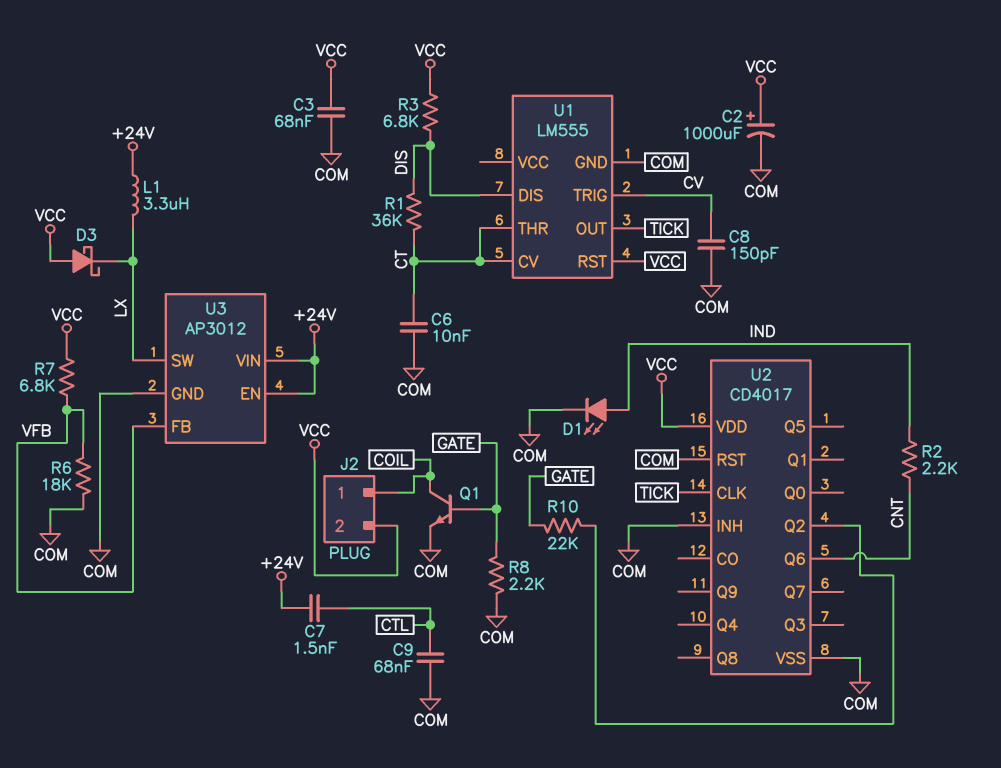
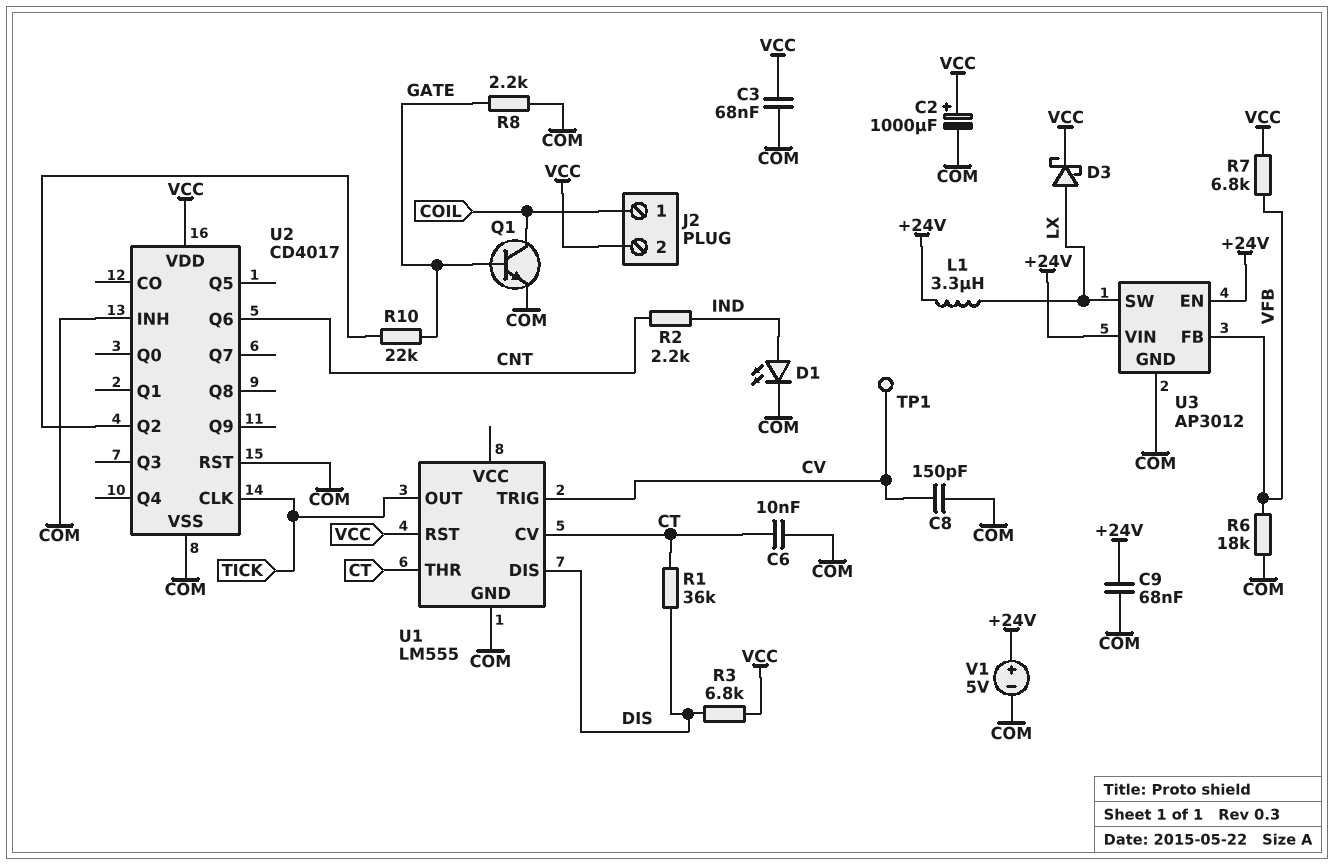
C7: 1.5nF (+24V, CTL) -> none
C9: 68nF (COM, CTL) -> 68nF (+24V, COM)
D3: schottky (A VCC, K LX) -> schottky (A LX, K VCC)
TP1: none -> test point (CV)
V1: none -> 5V (plus +24V, minus COM)

